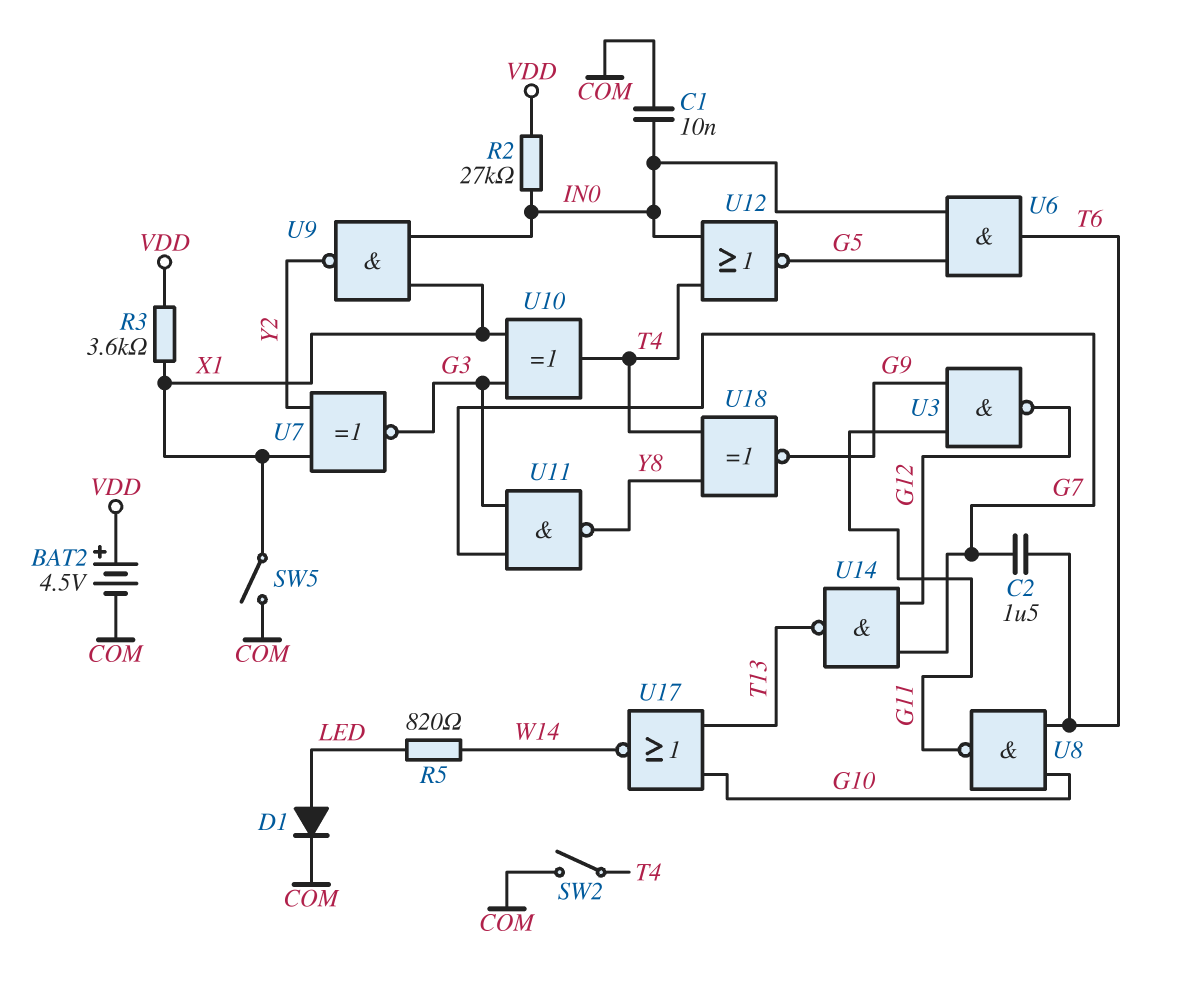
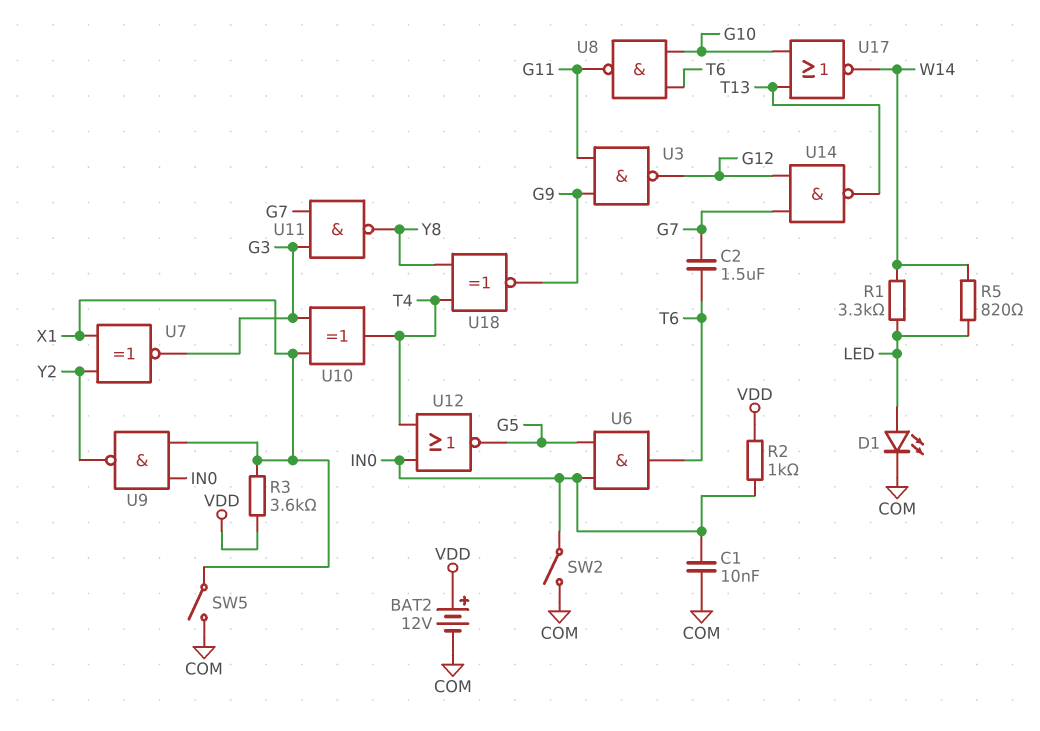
BAT2: 4.5V (plus VDD, minus COM) -> 12V (plus VDD, minus COM)
D1: diode (A LED, K COM) -> LED (A LED, K COM)
R1: none -> 3.3k (LED, W14)
R2: 27k (IN0, VDD) -> 1k (IN0, VDD)
SW2: switch (COM, T4) -> switch (COM, IN0)

